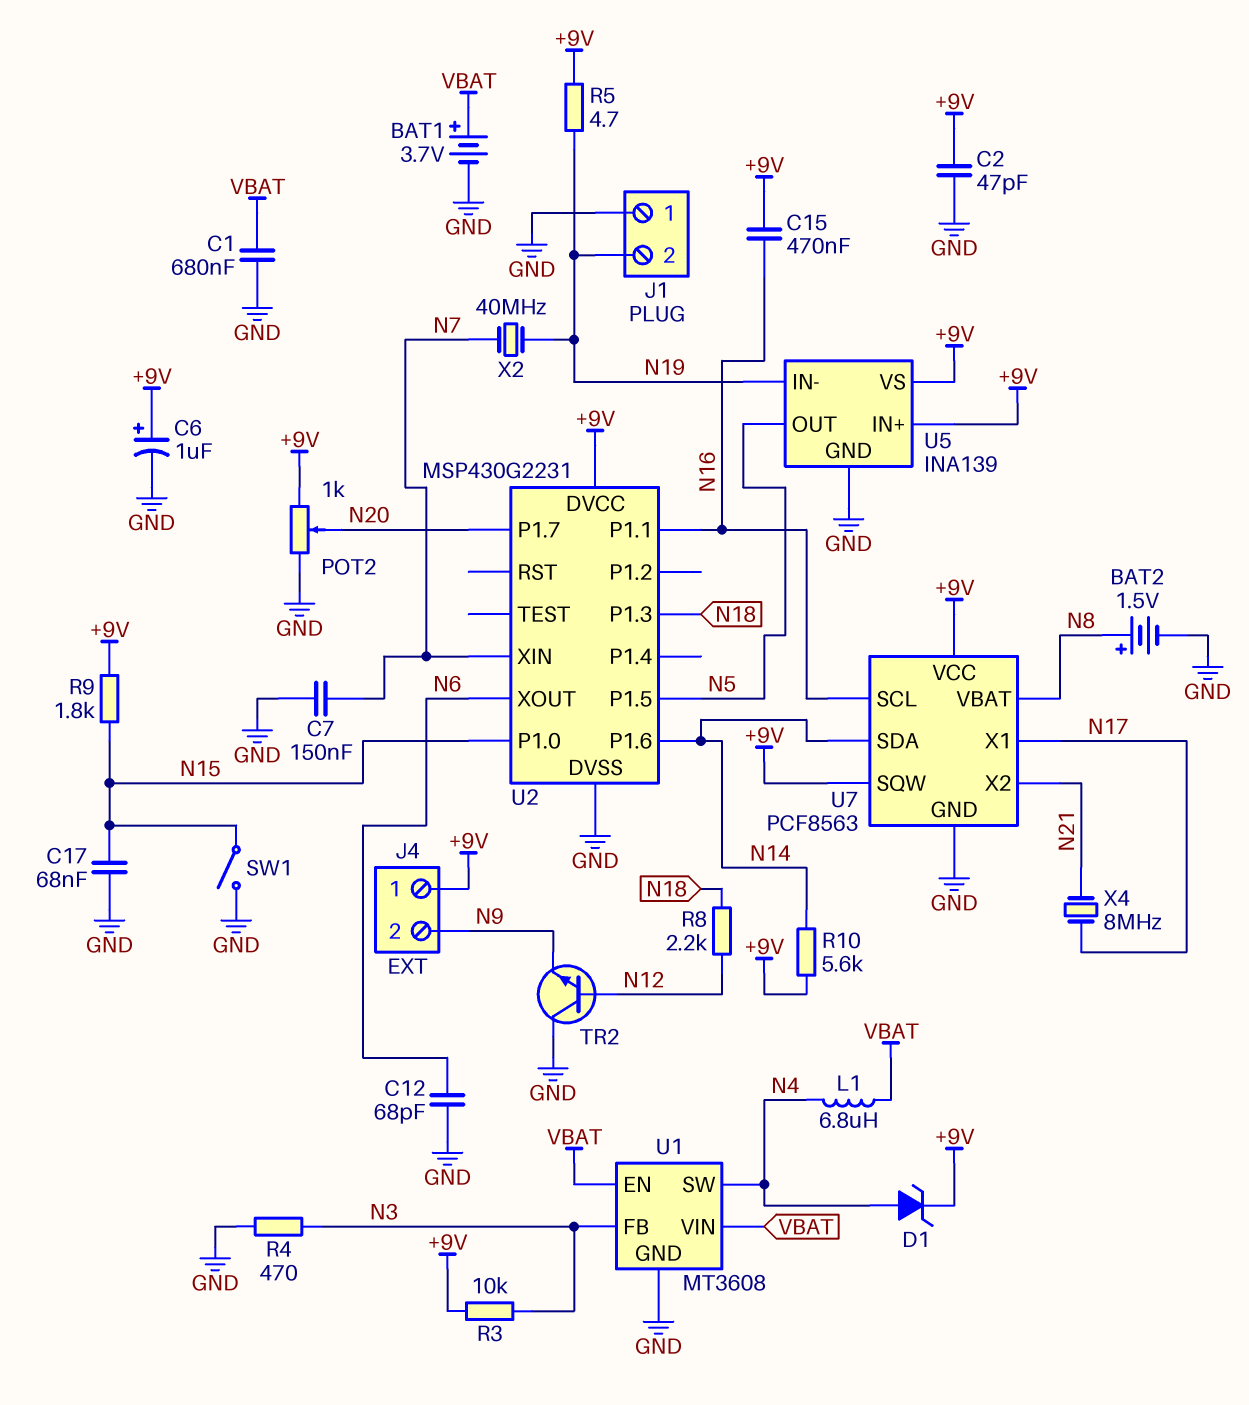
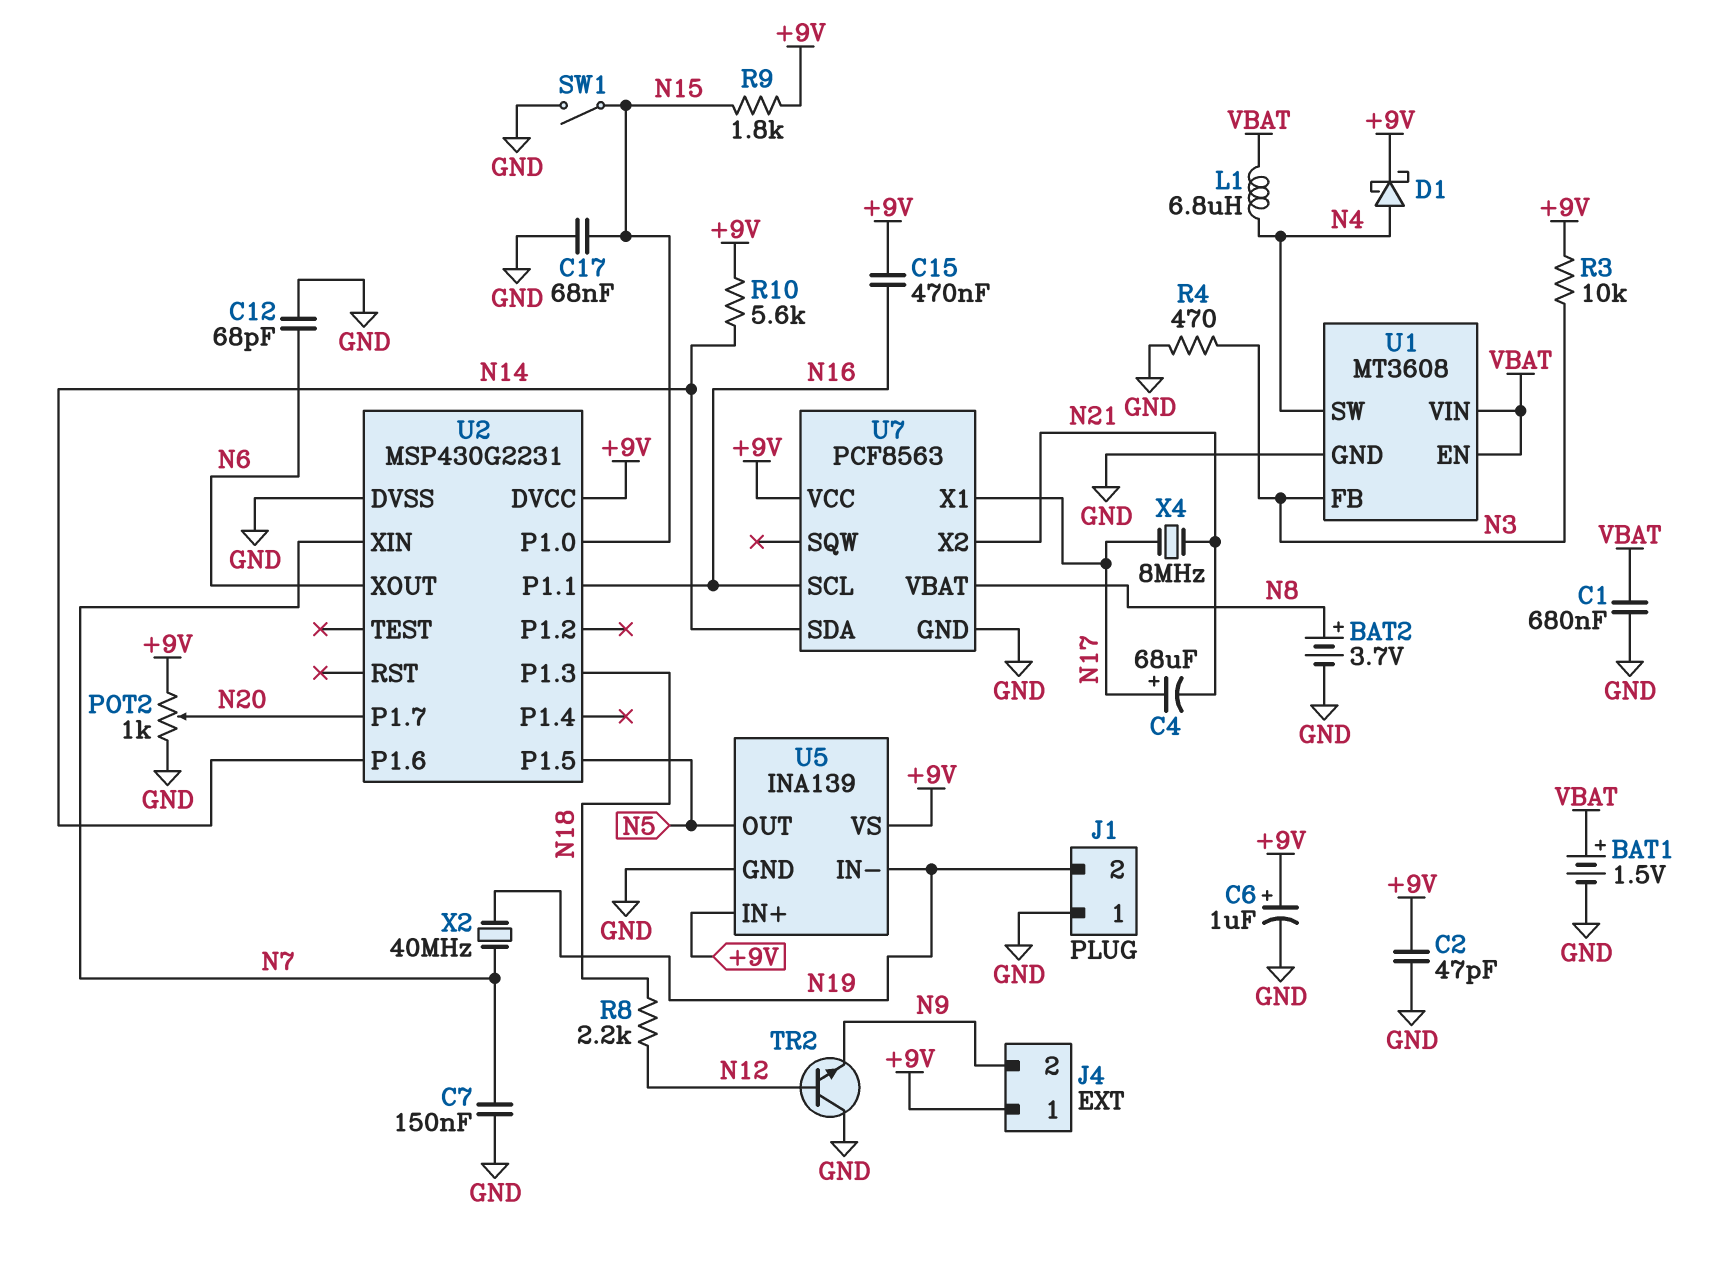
BAT1: 3.7V (plus VBAT, minus GND) -> 1.5V (plus VBAT, minus GND)
BAT2: 1.5V (plus N8, minus GND) -> 3.7V (plus N8, minus GND)
C4: none -> 68uF (plus N17, minus N21)
D1: zener (A N4, K +9V) -> schottky (A N4, K +9V)
R5: 4.7 (+9V, N19) -> none
U7 pin SQW: +9V -> none

